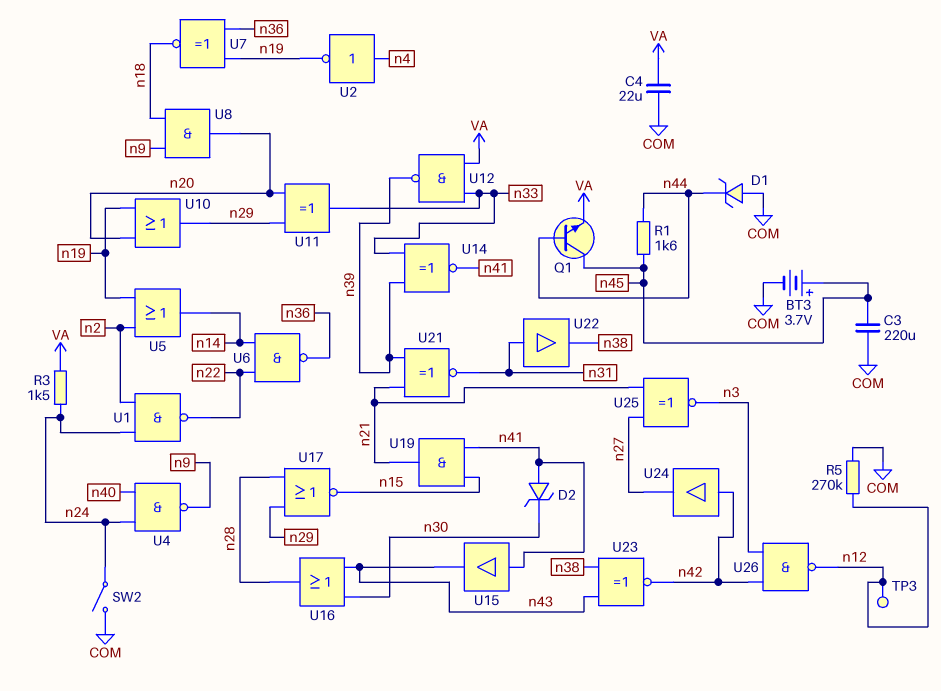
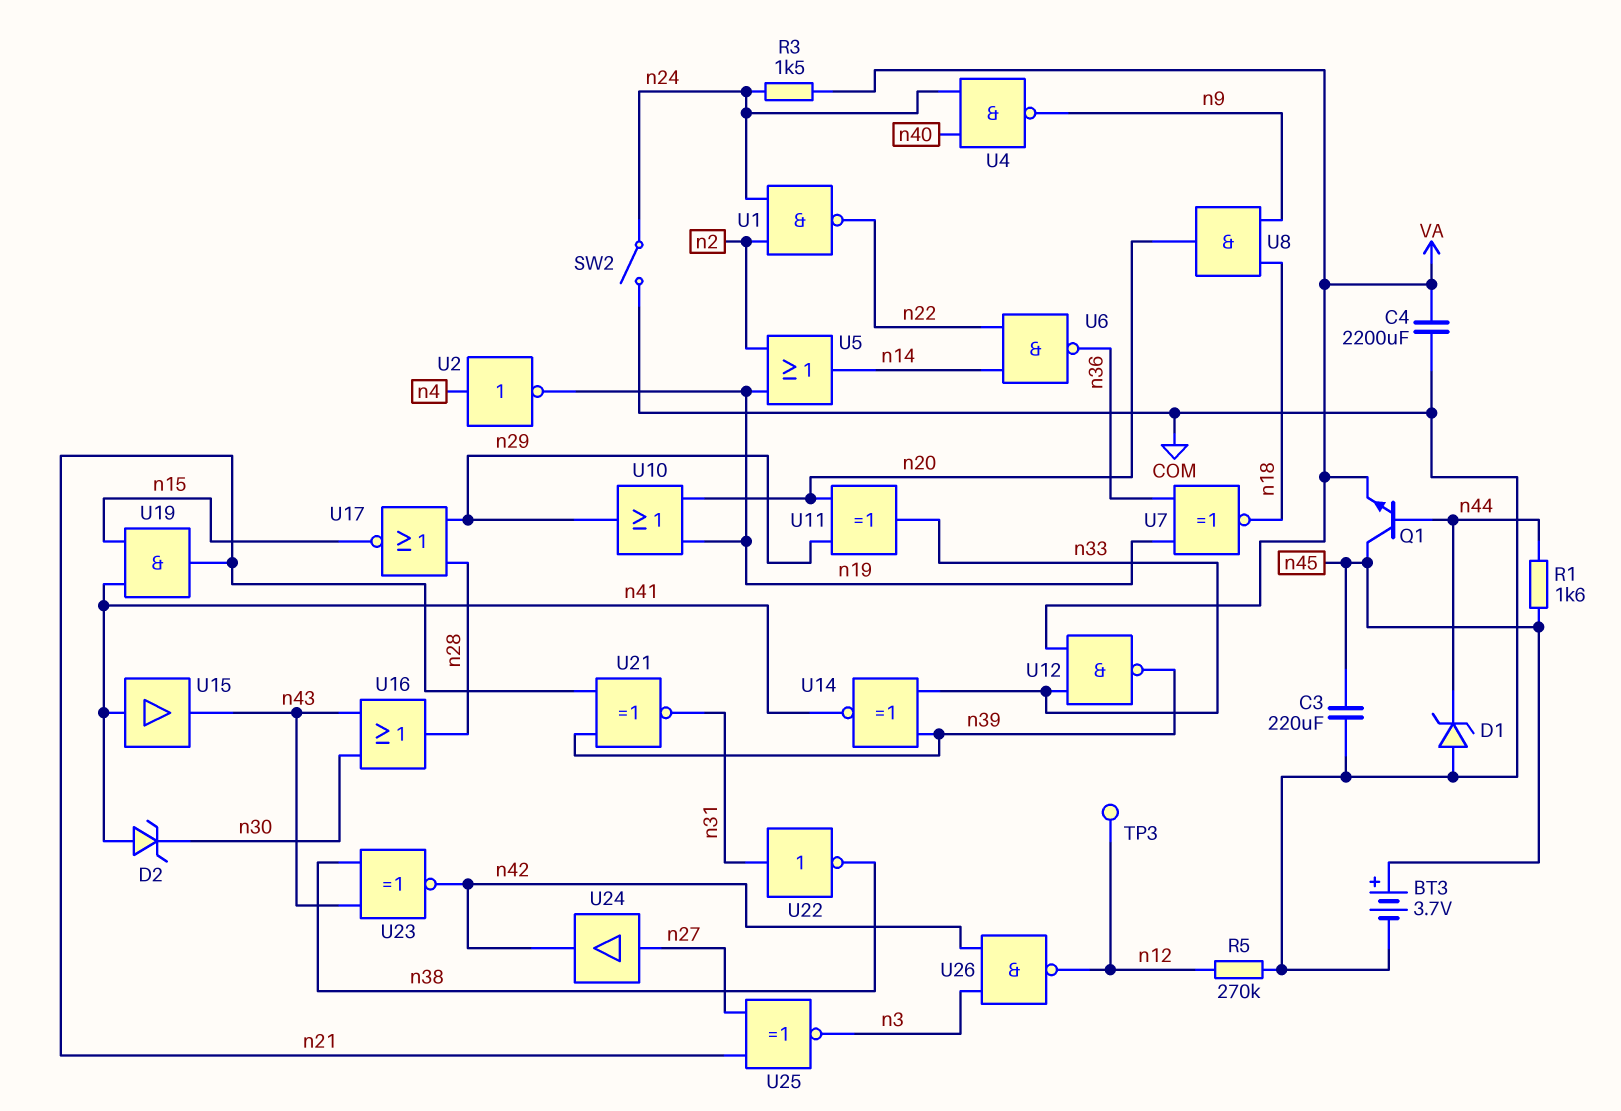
C4: 22uF (COM, VA) -> 2200uF (COM, VA)
U22: buffer (in n31, out n38) -> NOT (in n31, out n38)
U24: buffer (in n42, out n27) -> buffer (in n27, out n42)

